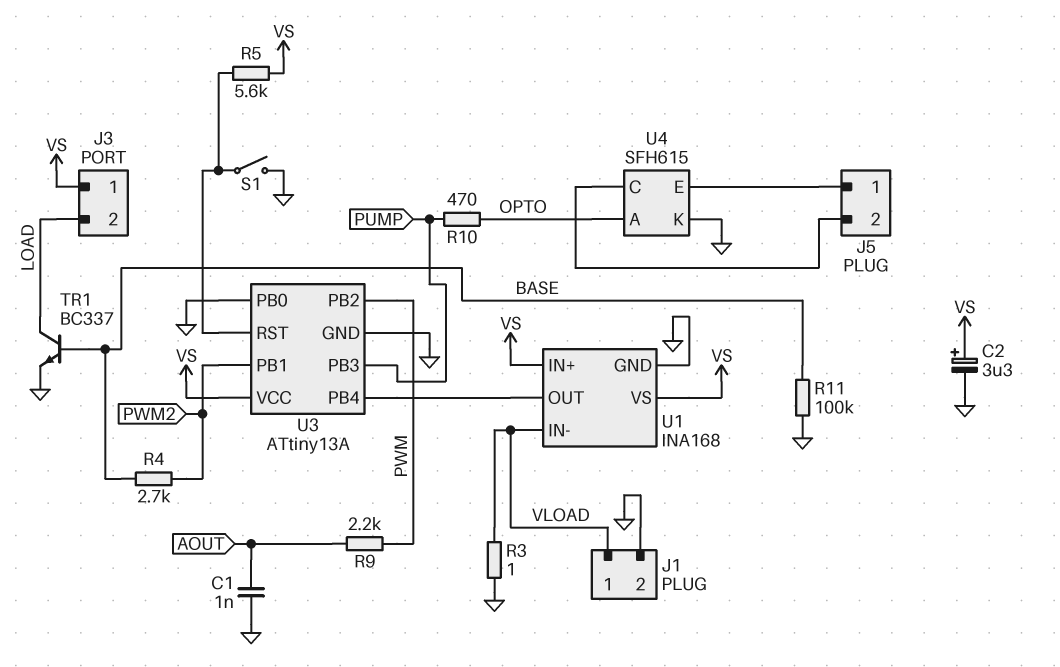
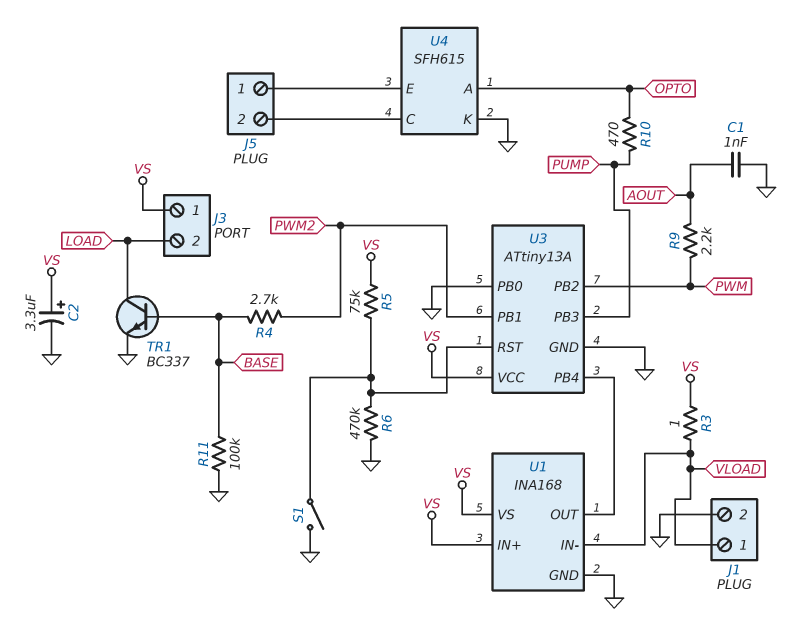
R3: 1 (GND, VLOAD) -> 1 (VLOAD, VS)
R5: 5.6k (U3/RST, VS) -> 75k (U3/RST, VS)
R6: none -> 470k (GND, U3/RST)

